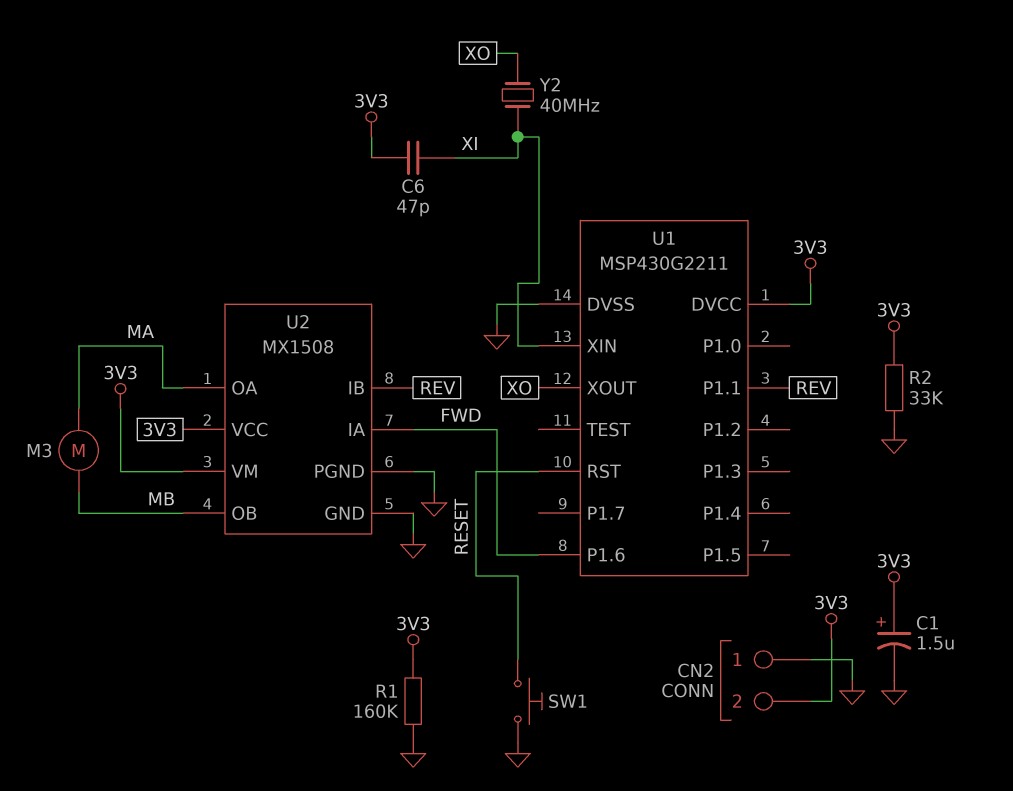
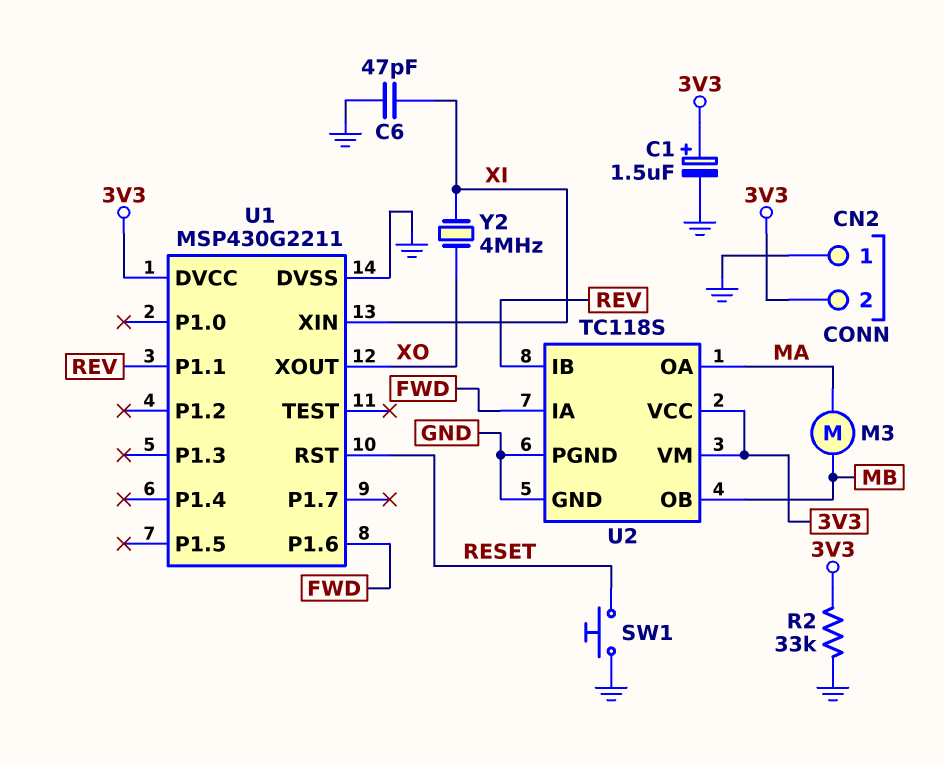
C6: 47pF (3V3, XI) -> 47pF (GND, XI)
R1: 160k (3V3, GND) -> none
U2: MX1508 -> TC118S
Y2: 40MHz (XI, XO) -> 4MHz (XI, XO)

